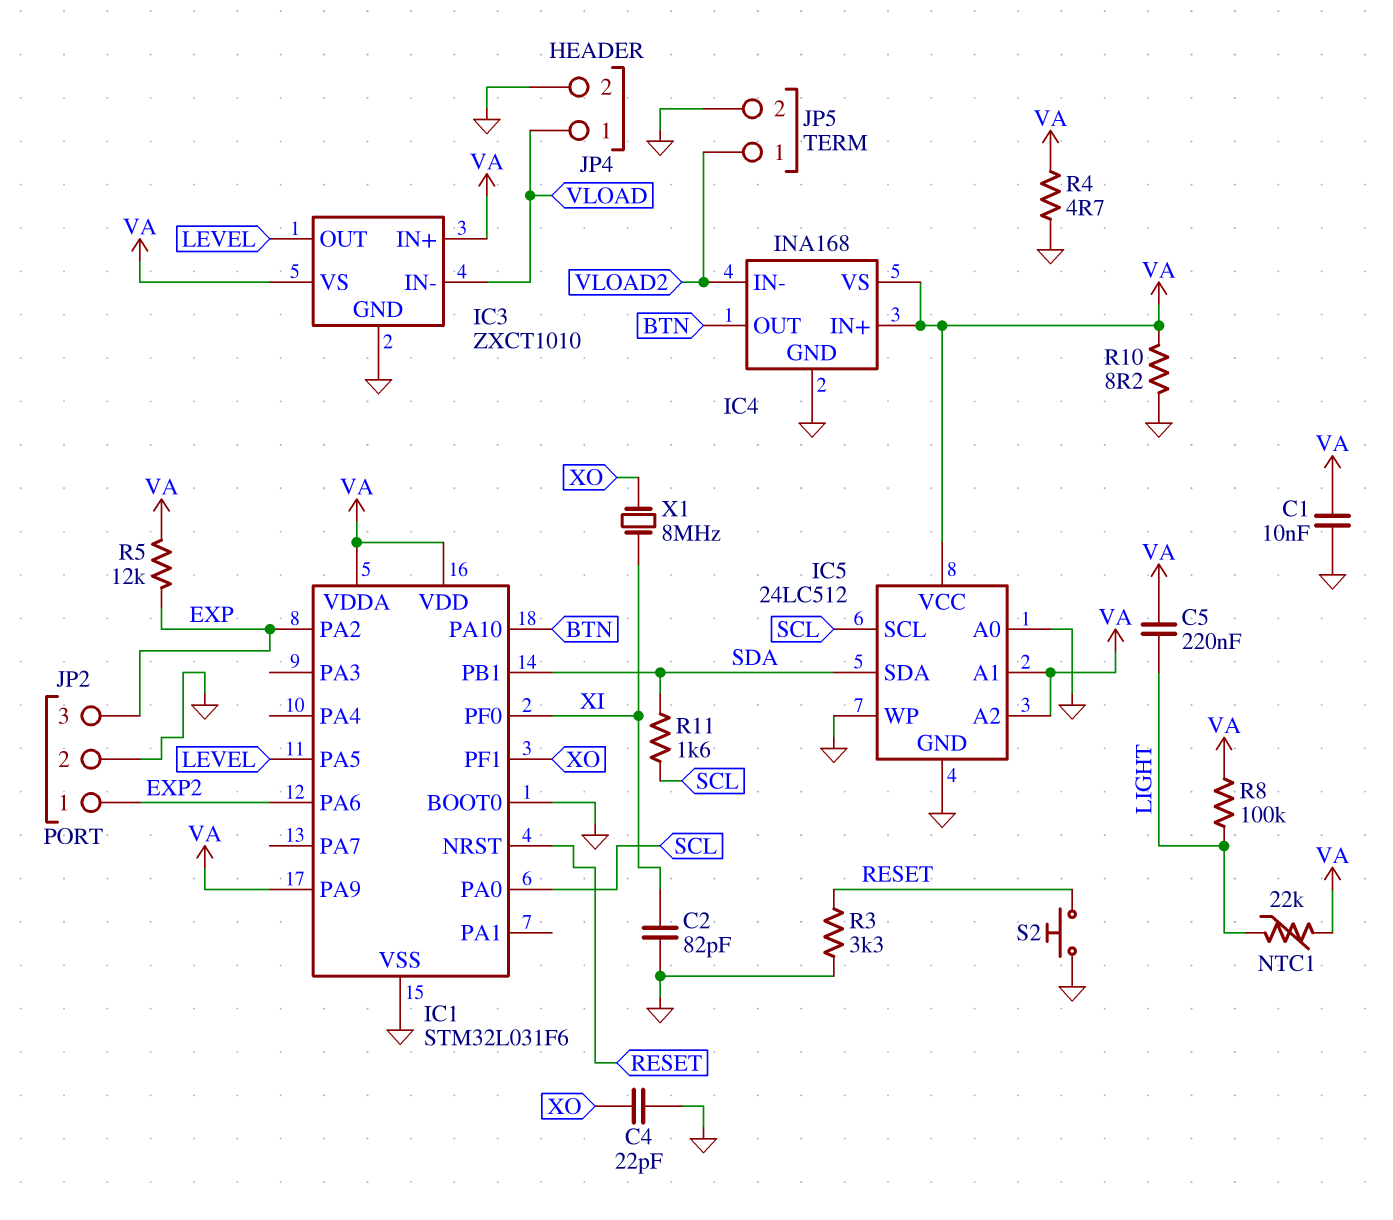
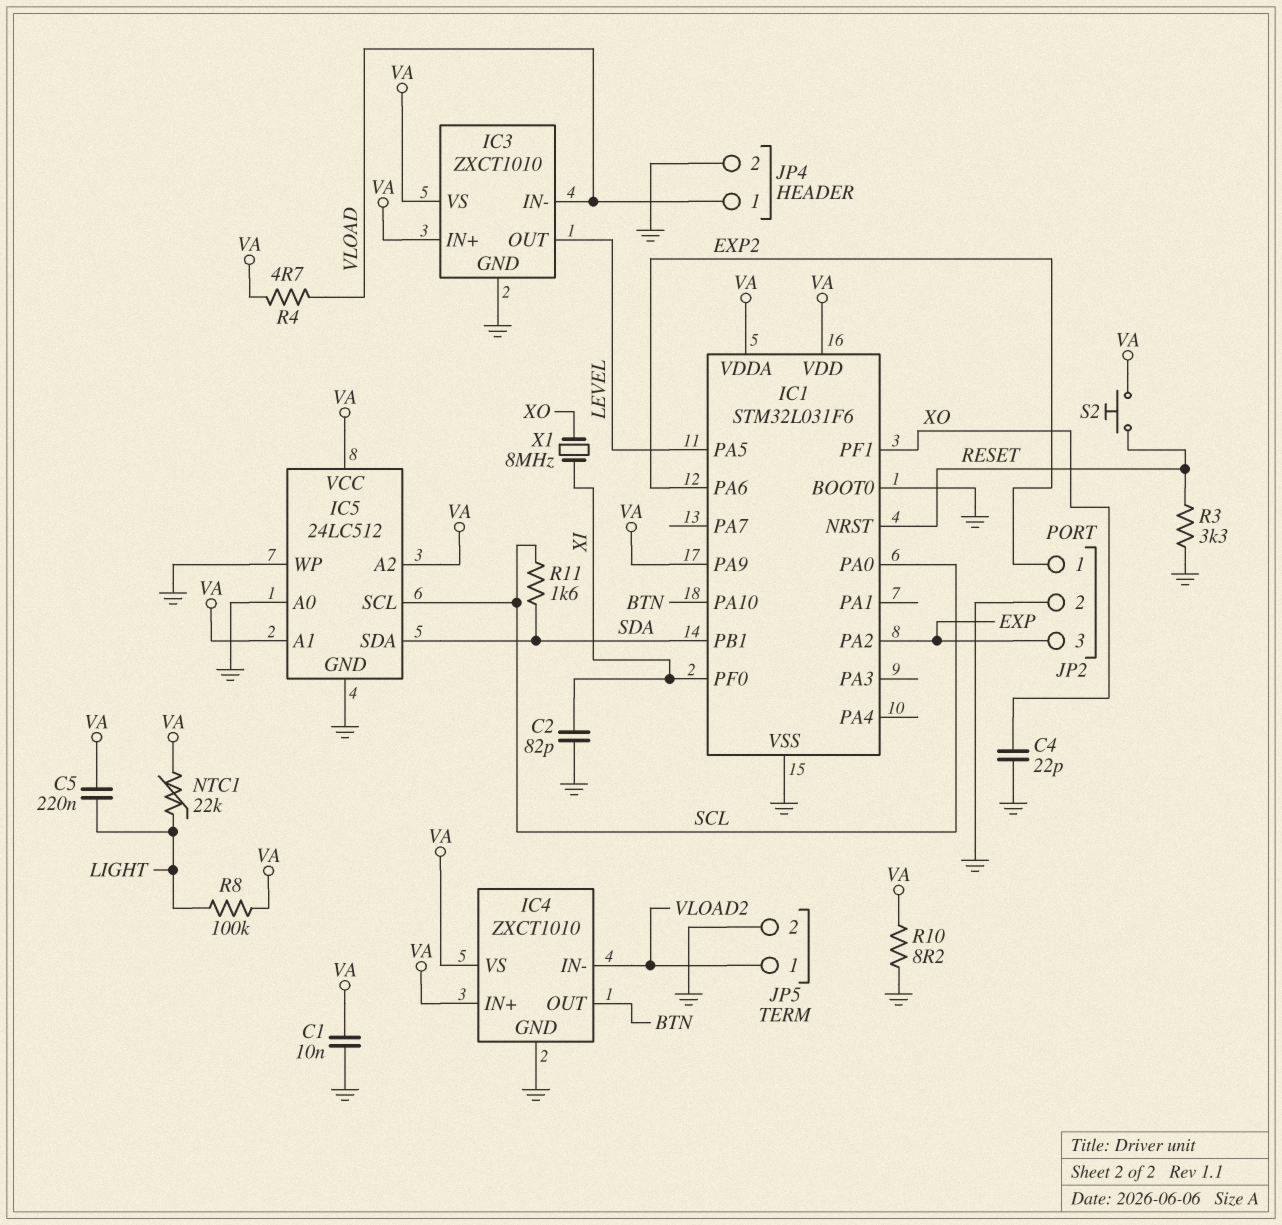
IC4: INA168 -> ZXCT1010
R4: 4.7 (GND, VA) -> 4.7 (VA, VLOAD)
R5: 12k (EXP, VA) -> none
S2: button (GND, RESET) -> button (RESET, VA)

